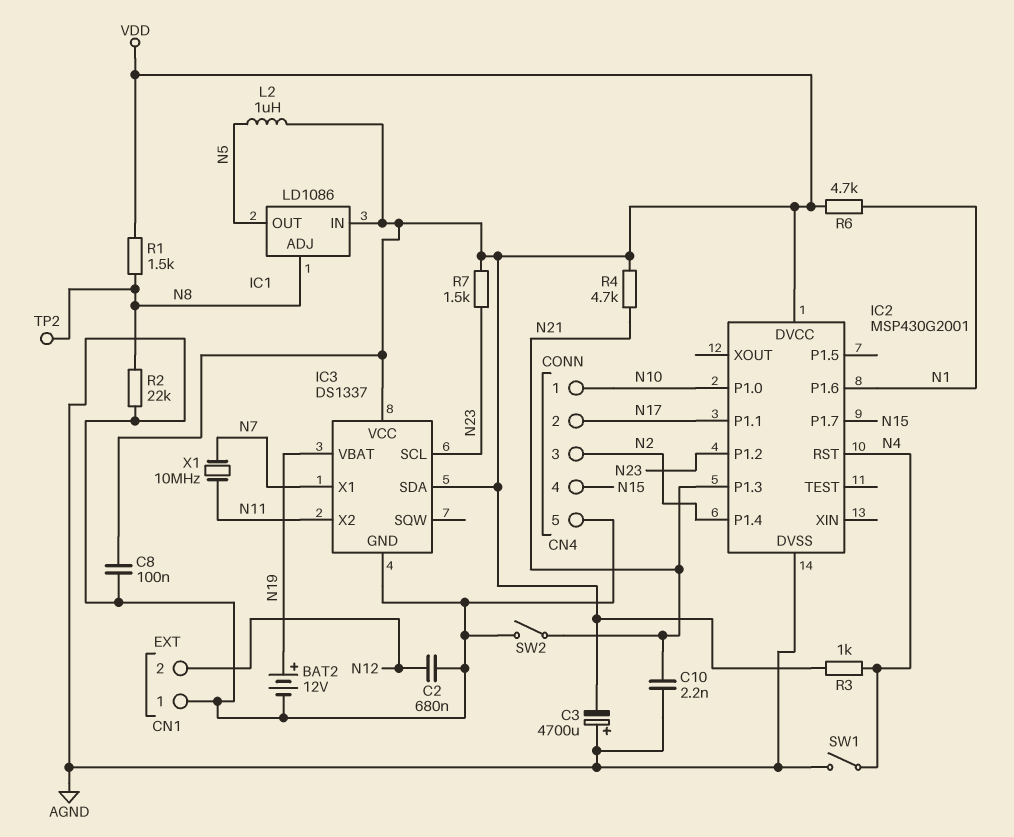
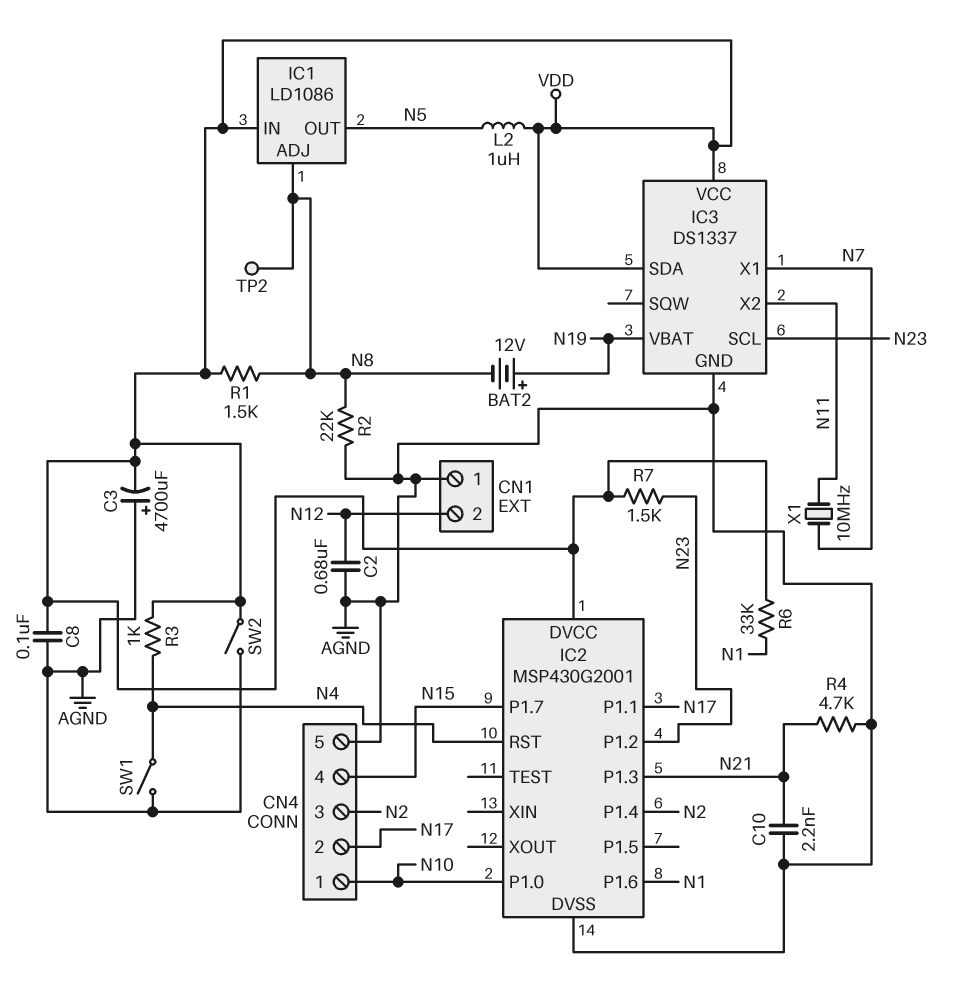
BAT2: 12V (plus N19, minus AGND) -> 12V (plus N19, minus N8)
R4: 4.7k (N21, VDD) -> 4.7k (AGND, N21)
R6: 4.7k (N1, VDD) -> 33k (N1, VDD)
SW2: switch (AGND, N21) -> switch (AGND, VDD)

